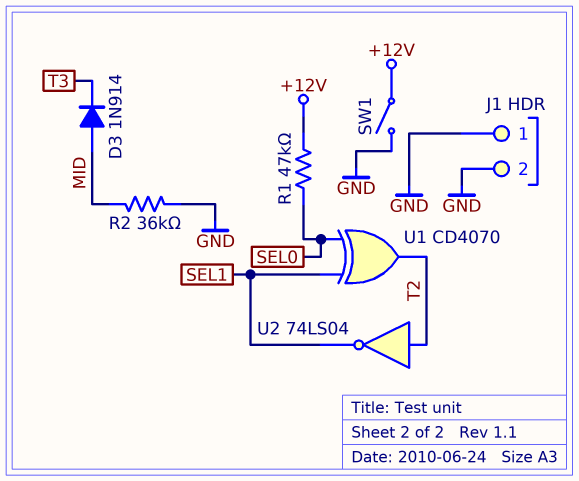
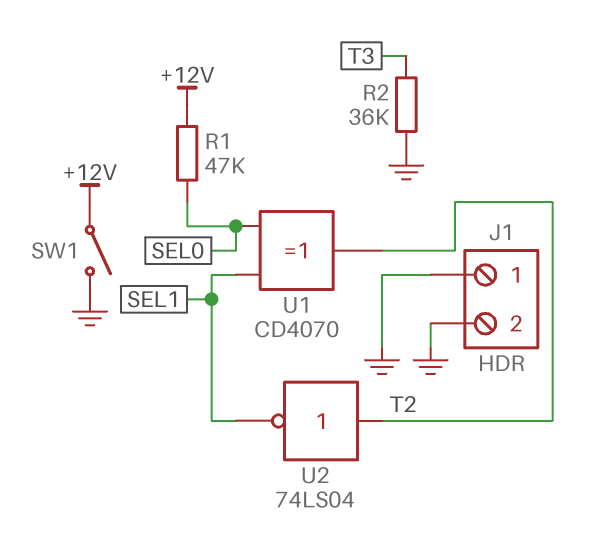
D3: diode 1N914 (A MID, K T3) -> none
R2: 36k (GND, MID) -> 36k (GND, T3)

